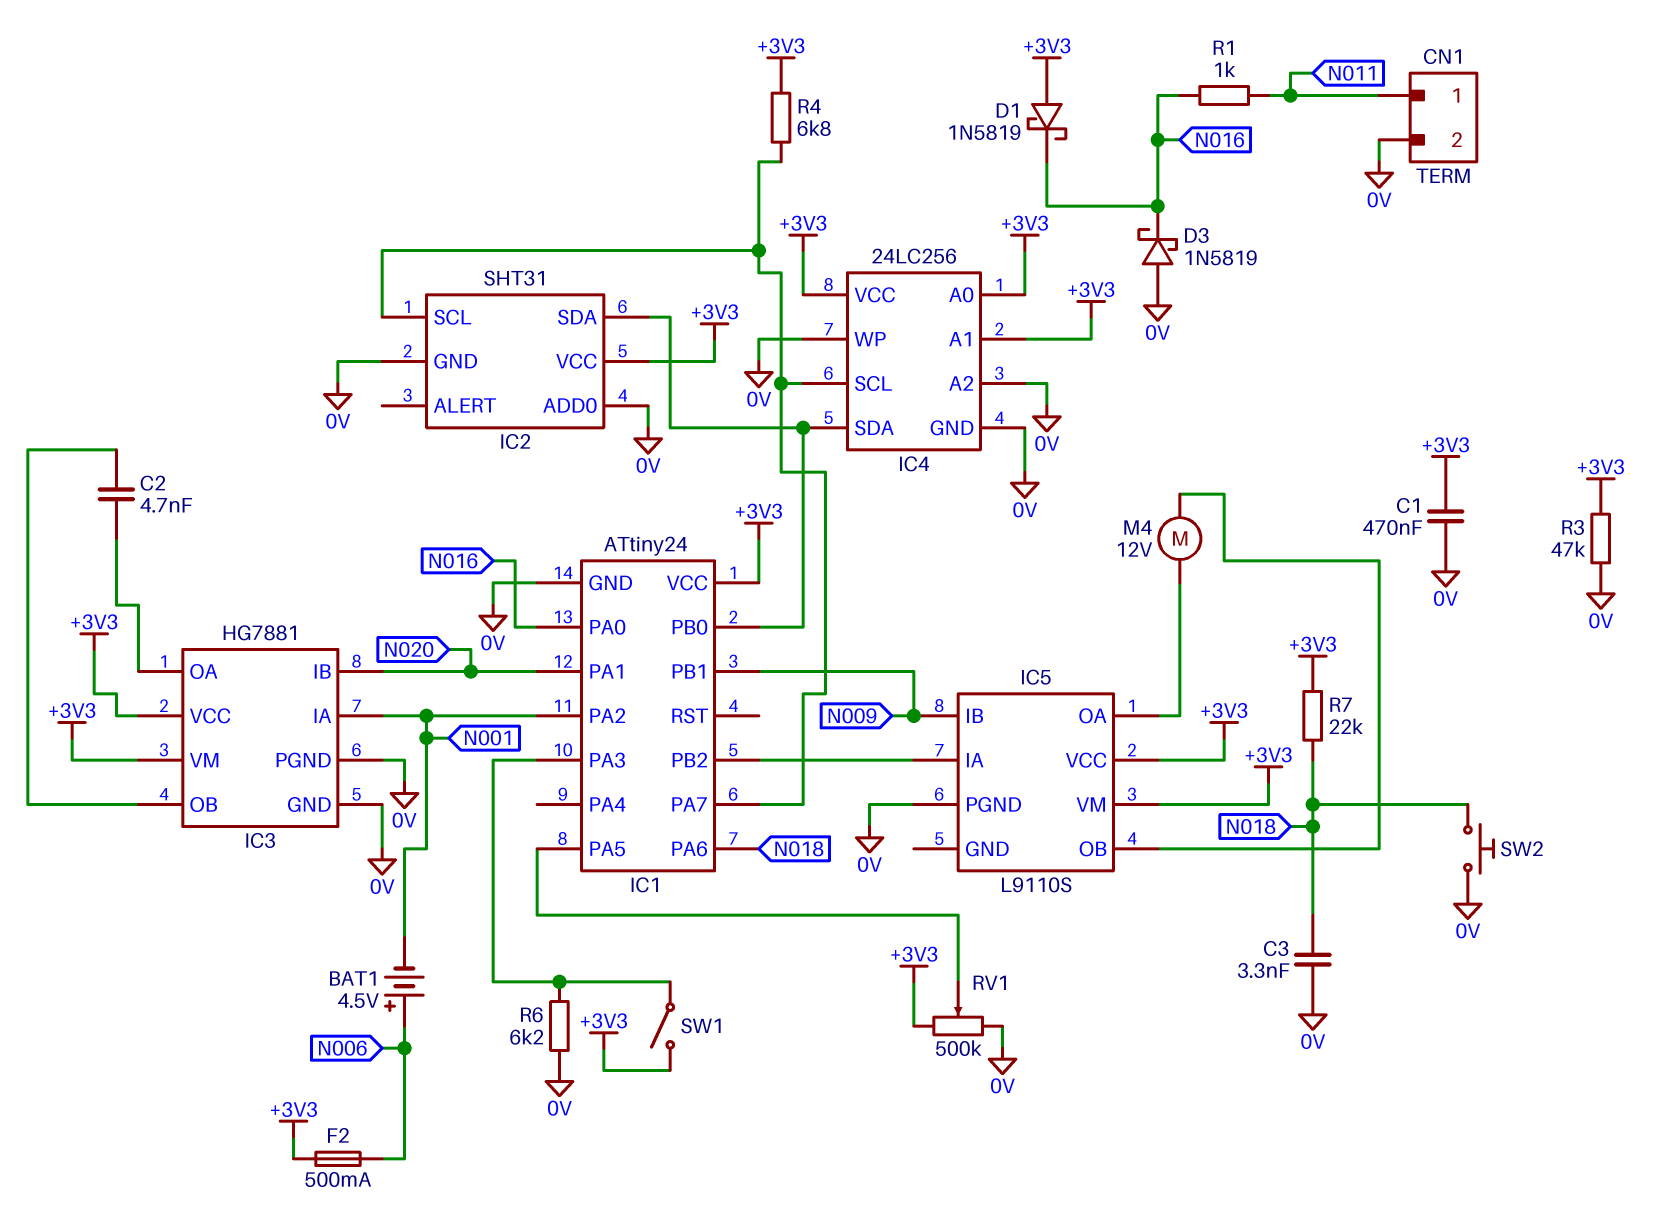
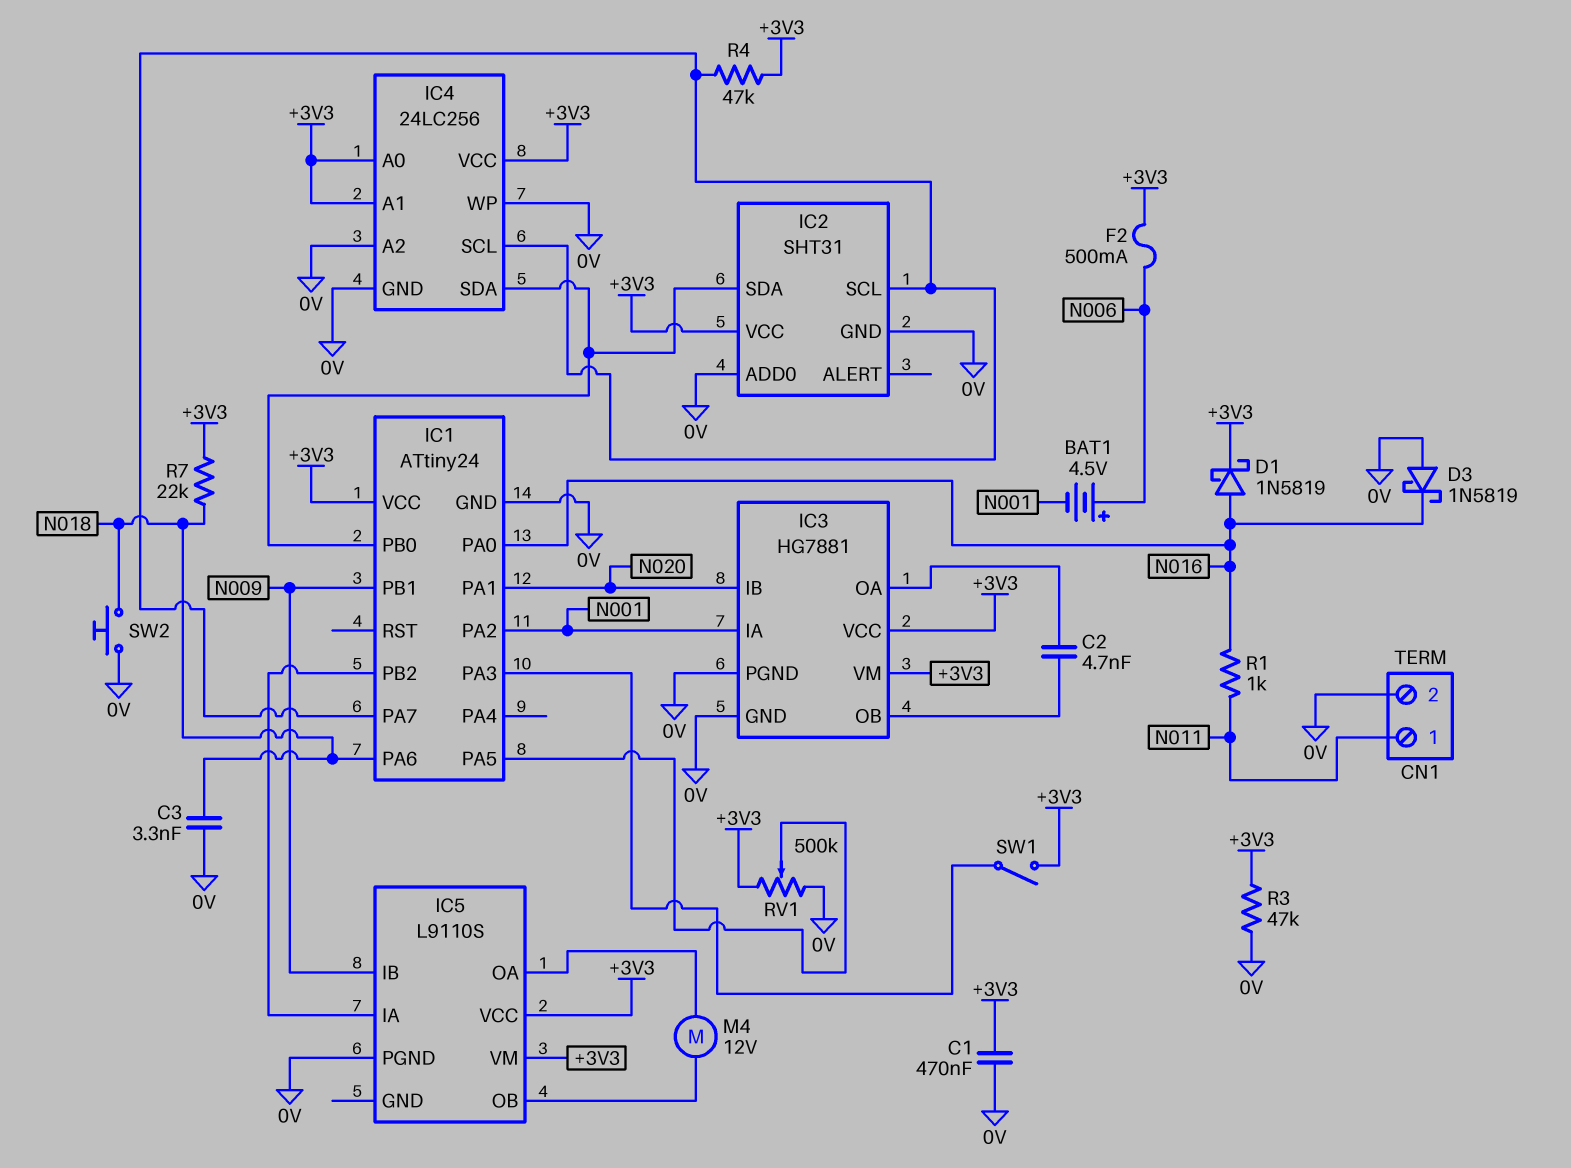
D1: schottky 1N5819 (A +3V3, K N016) -> schottky 1N5819 (A N016, K +3V3)
R4: 6.8k (+3V3, IC1/PA7) -> 47k (+3V3, IC1/PA7)
R6: 6.2k (0V, IC1/PA3) -> none

